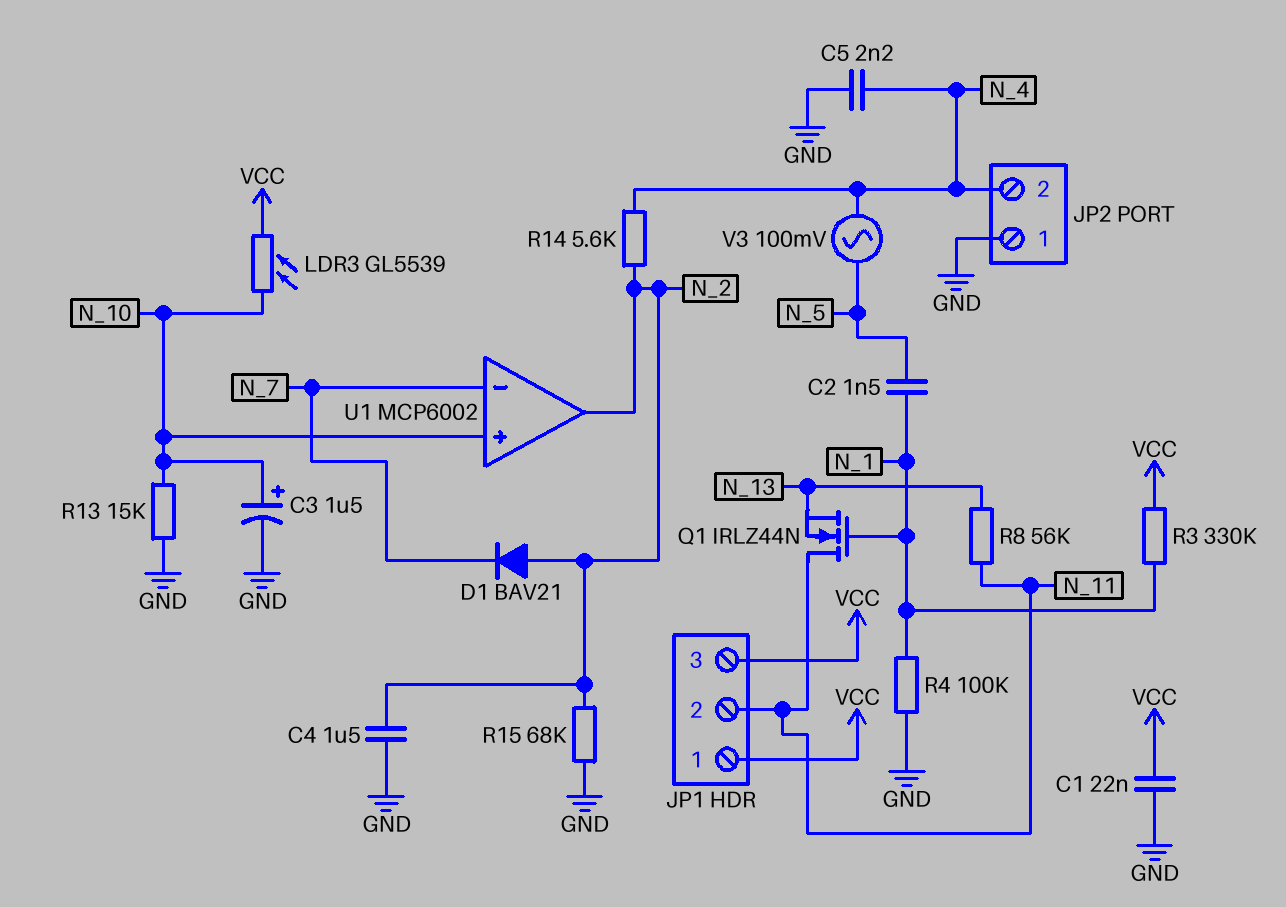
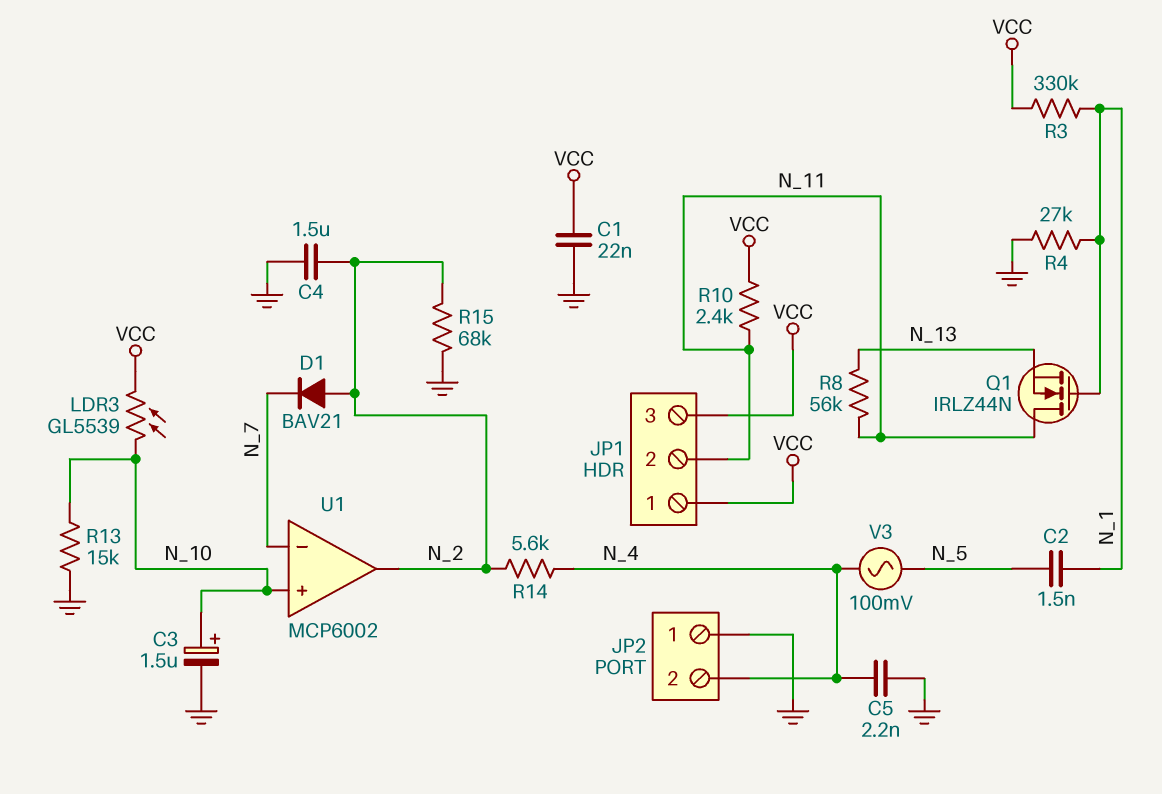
R4: 100k (GND, N_1) -> 27k (GND, N_1)
R10: none -> 2.4k (N_11, VCC)

